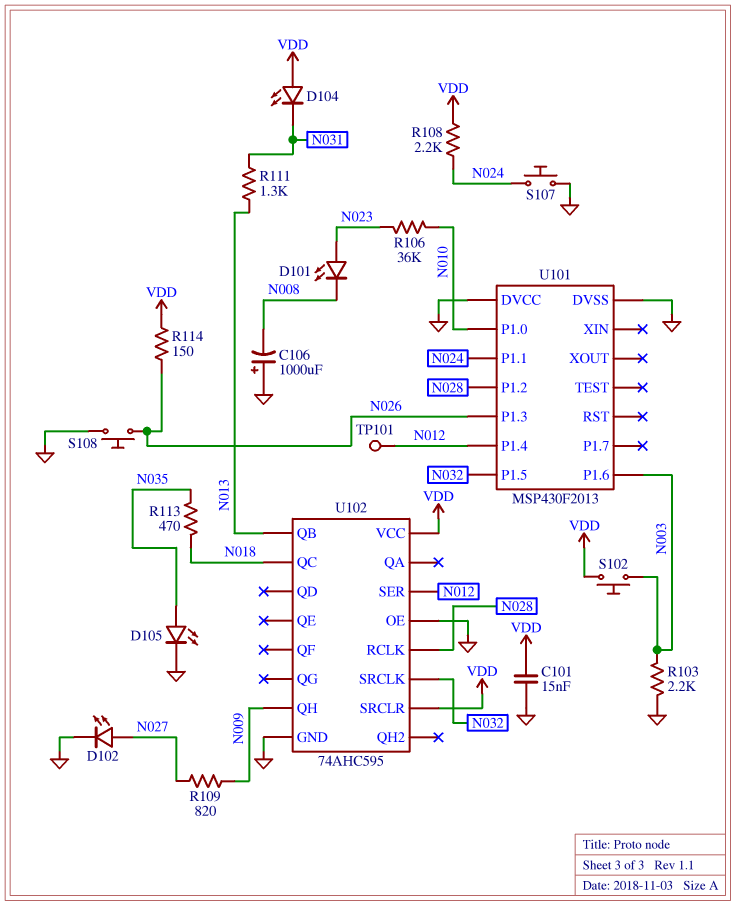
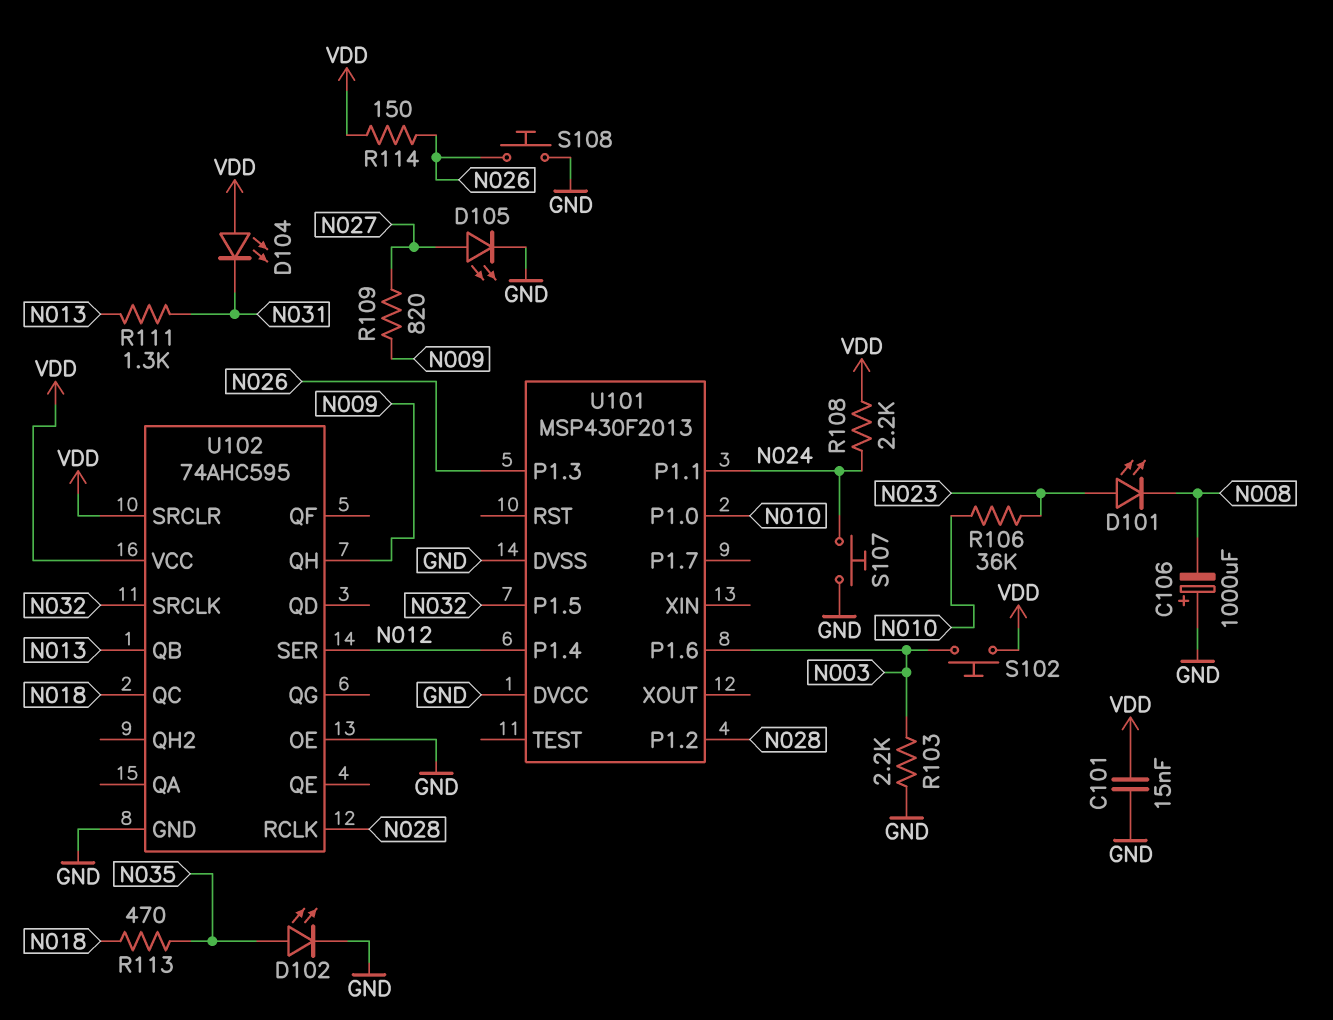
D102: LED (A N027, K GND) -> LED (A N035, K GND)
D105: LED (A N035, K GND) -> LED (A N027, K GND)
TP101: test point (N012) -> none

